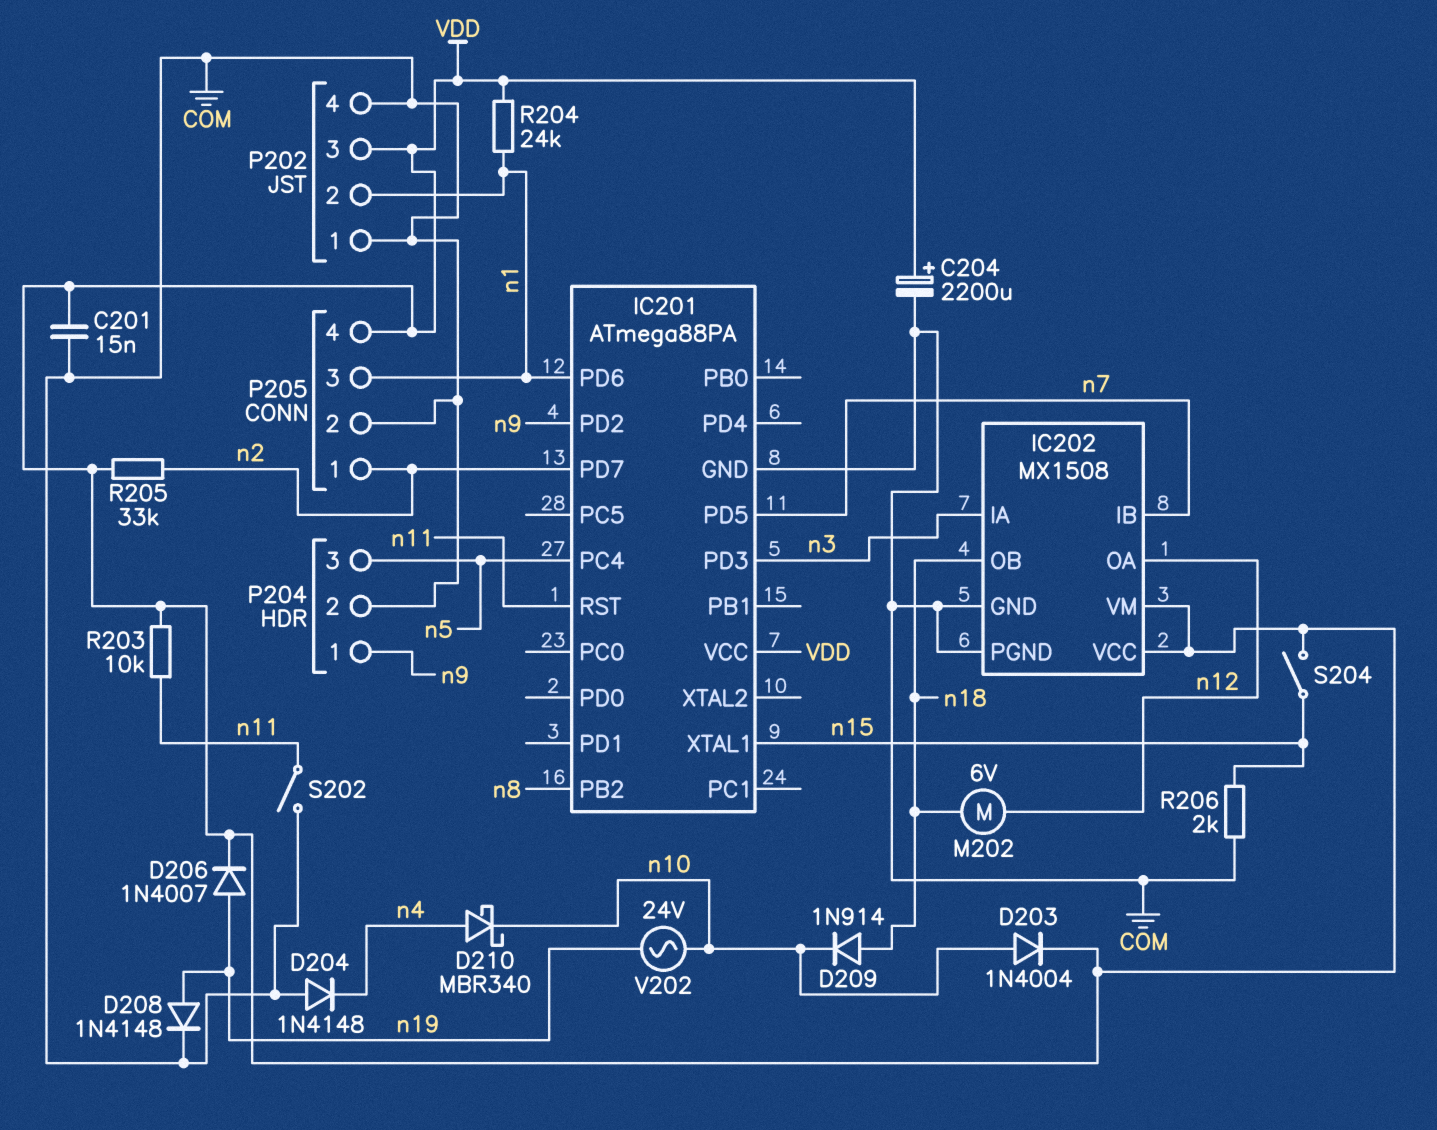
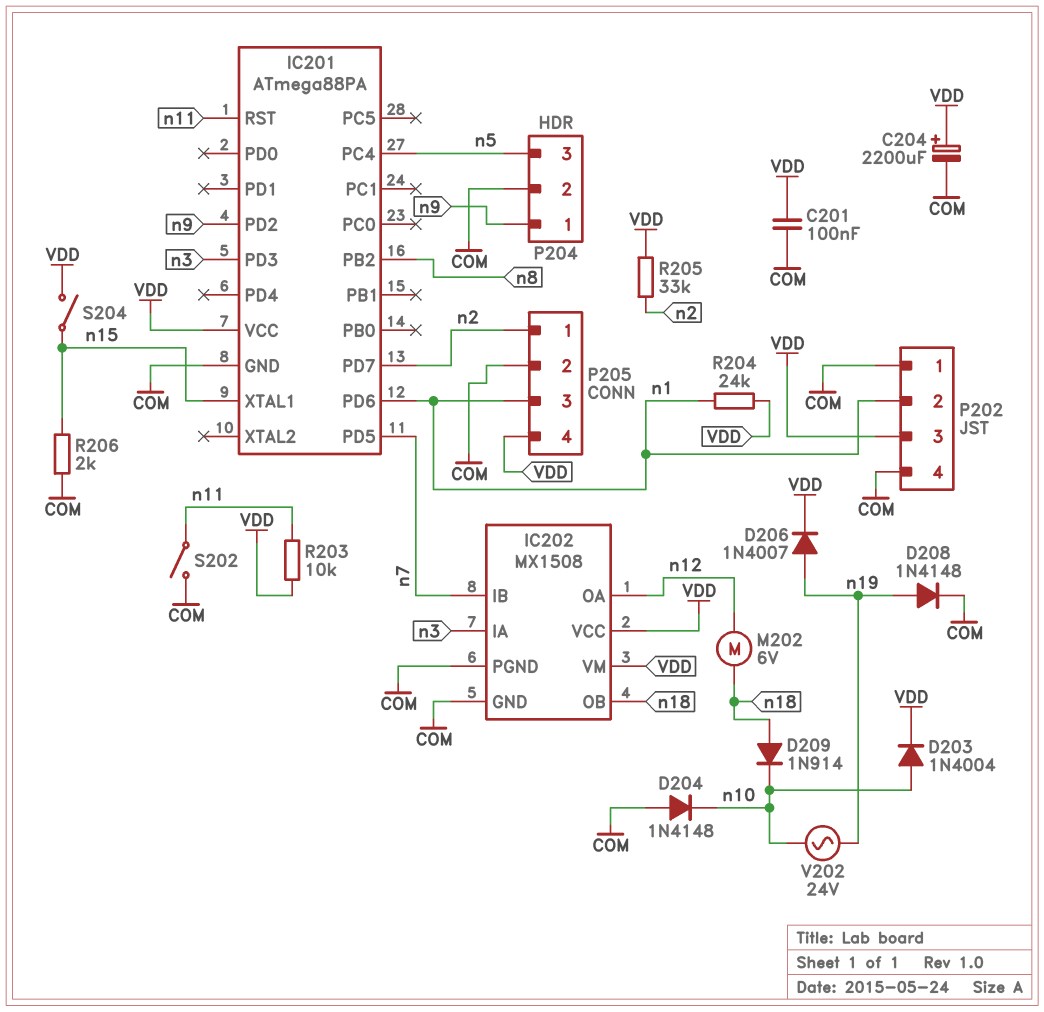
C201: 15nF (COM, VDD) -> 100nF (COM, VDD)
D204: diode 1N4148 (A COM, K n4) -> diode 1N4148 (A COM, K n10)
D210: schottky MBR340 (A n4, K n10) -> none

